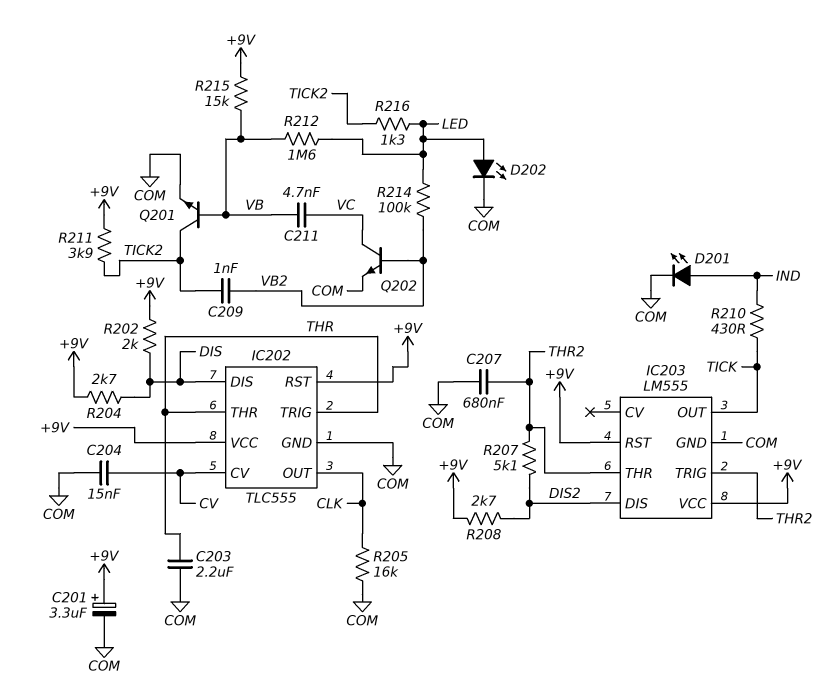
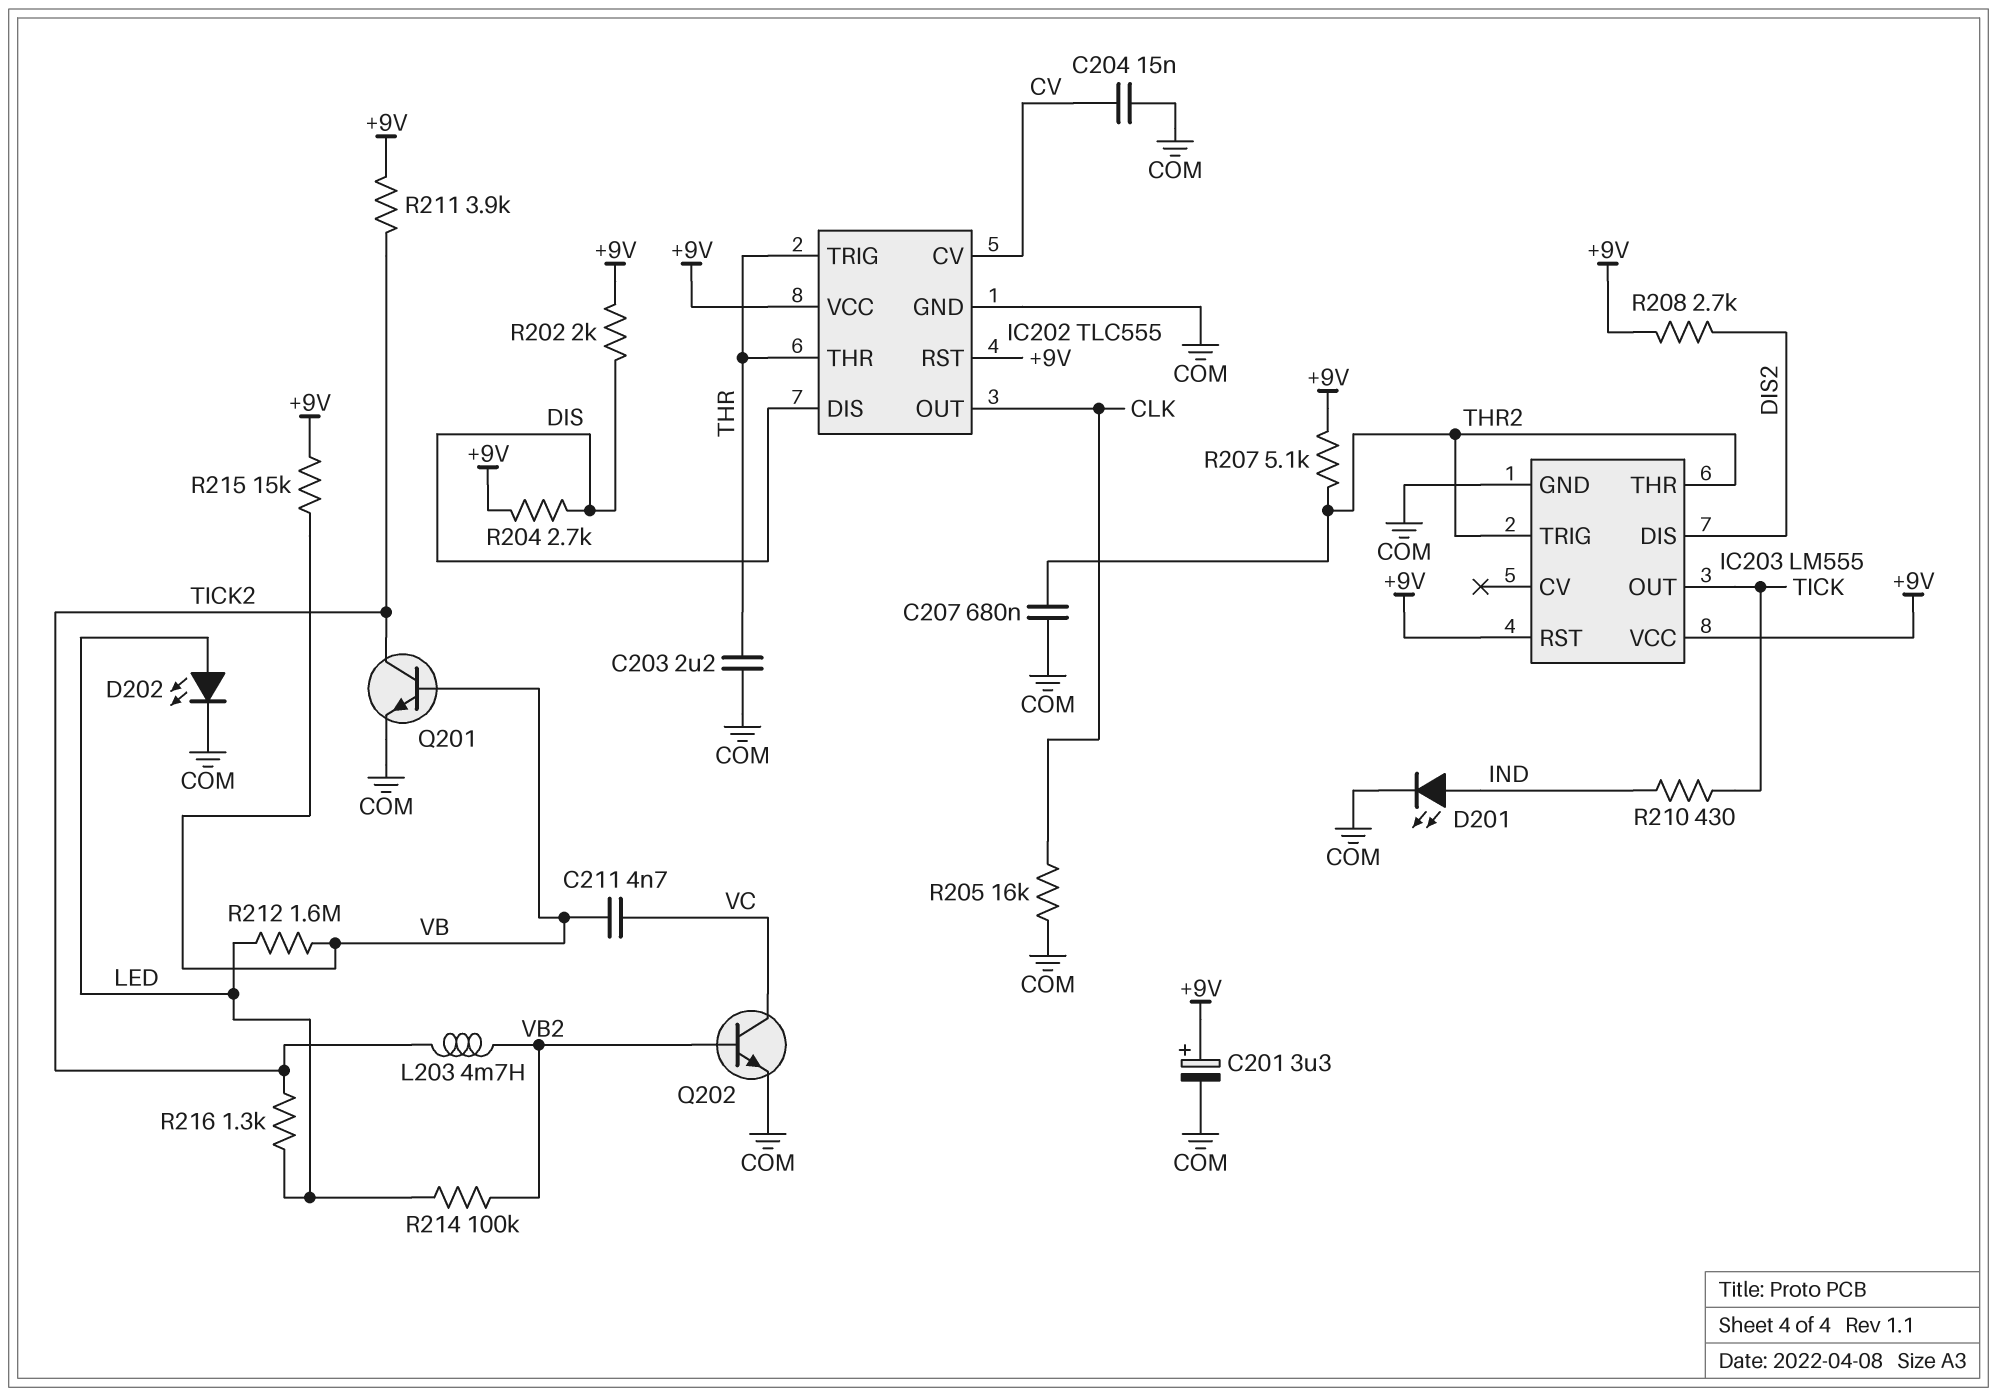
C209: 1nF (TICK2, VB2) -> none
L203: none -> 4.7mH (TICK2, VB2)
R207: 5.1k (DIS2, THR2) -> 5.1k (+9V, THR2)

